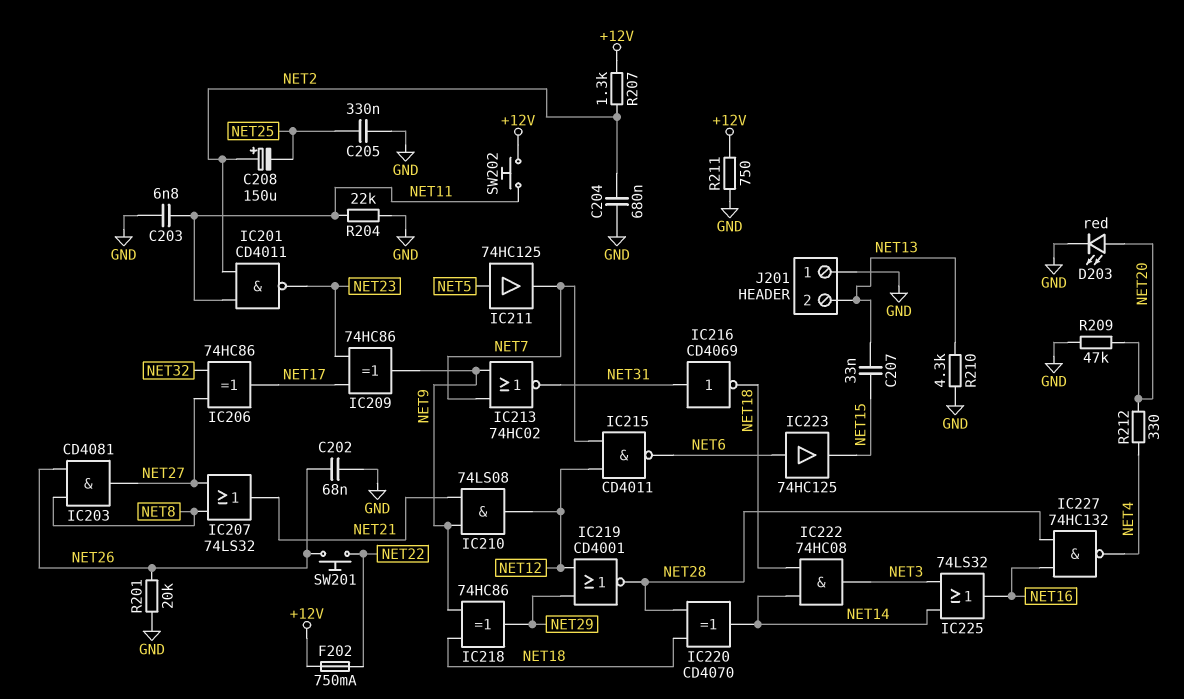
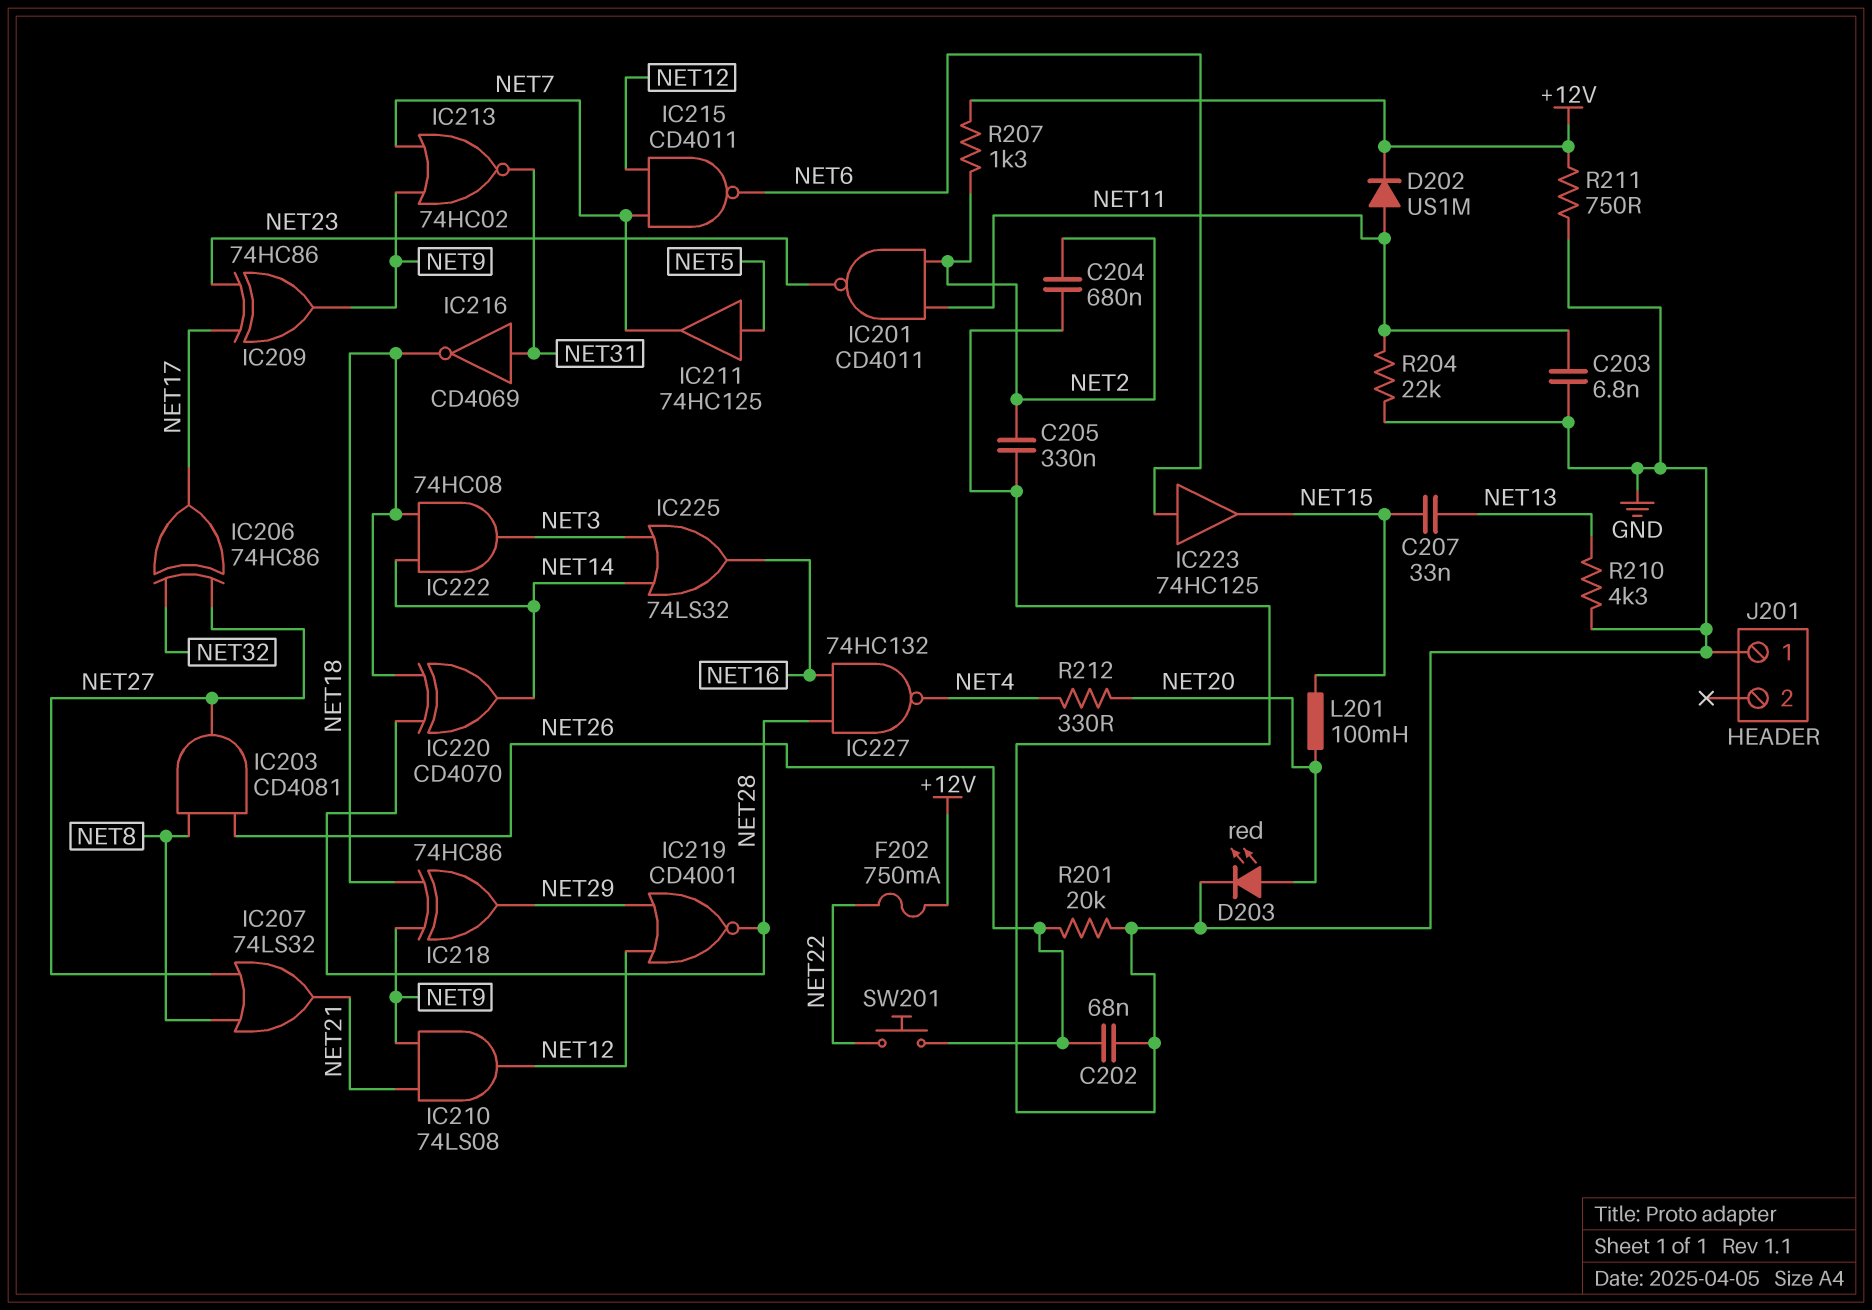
C205: 330nF (GND, NET25) -> 330nF (GND, NET2)
C208: 150uF (plus NET2, minus NET25) -> none
D202: none -> diode US1M (A NET11, K +12V)
J201 pin 2: NET13 -> none
L201: none -> 100mH (NET15, NET20)
R209: 47k (GND, NET20) -> none
SW202: button (+12V, NET11) -> none

